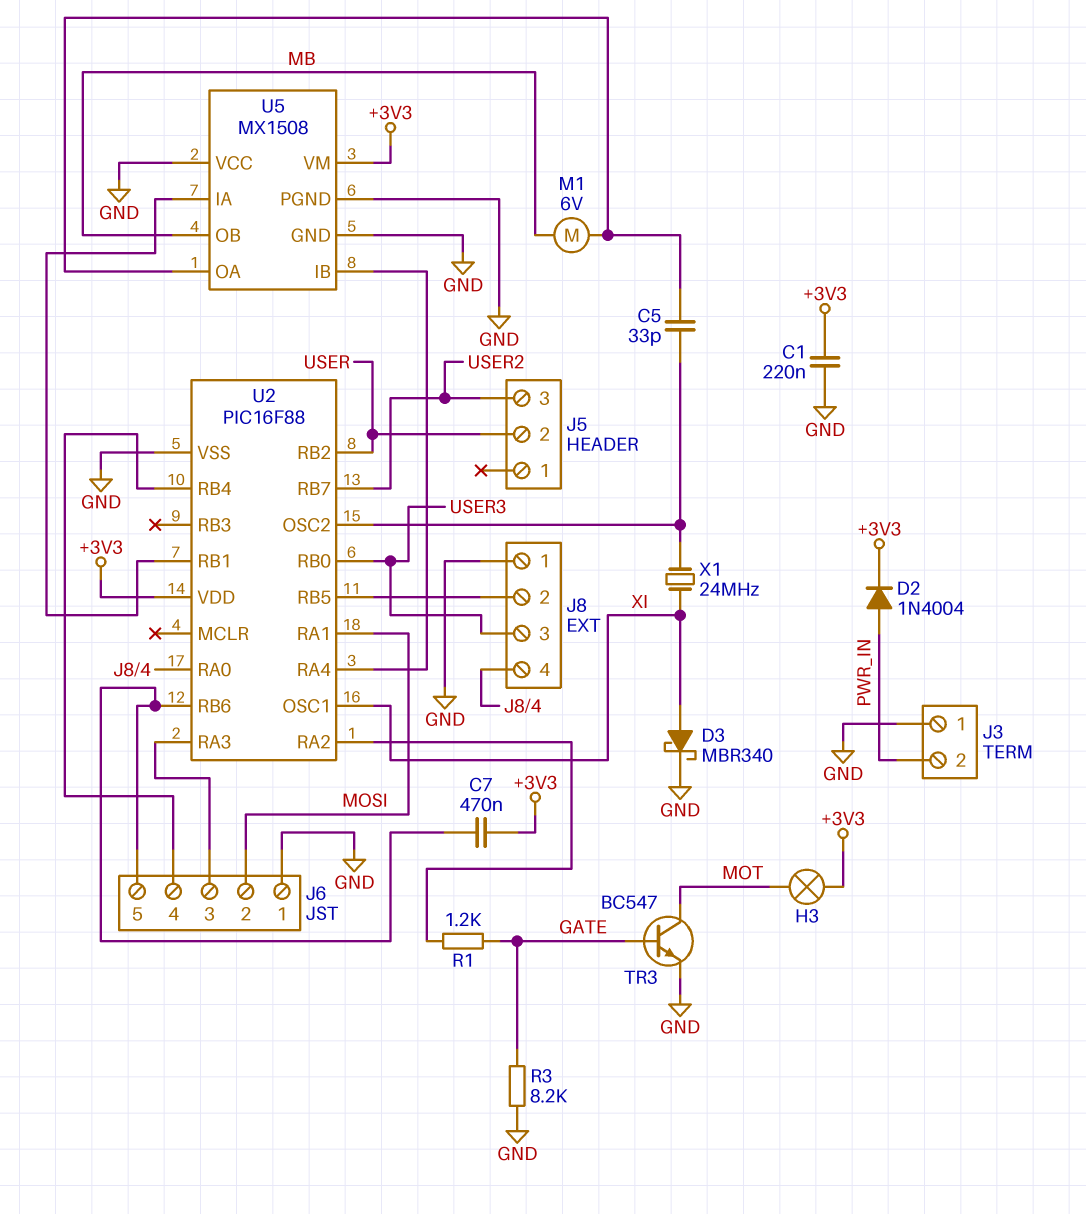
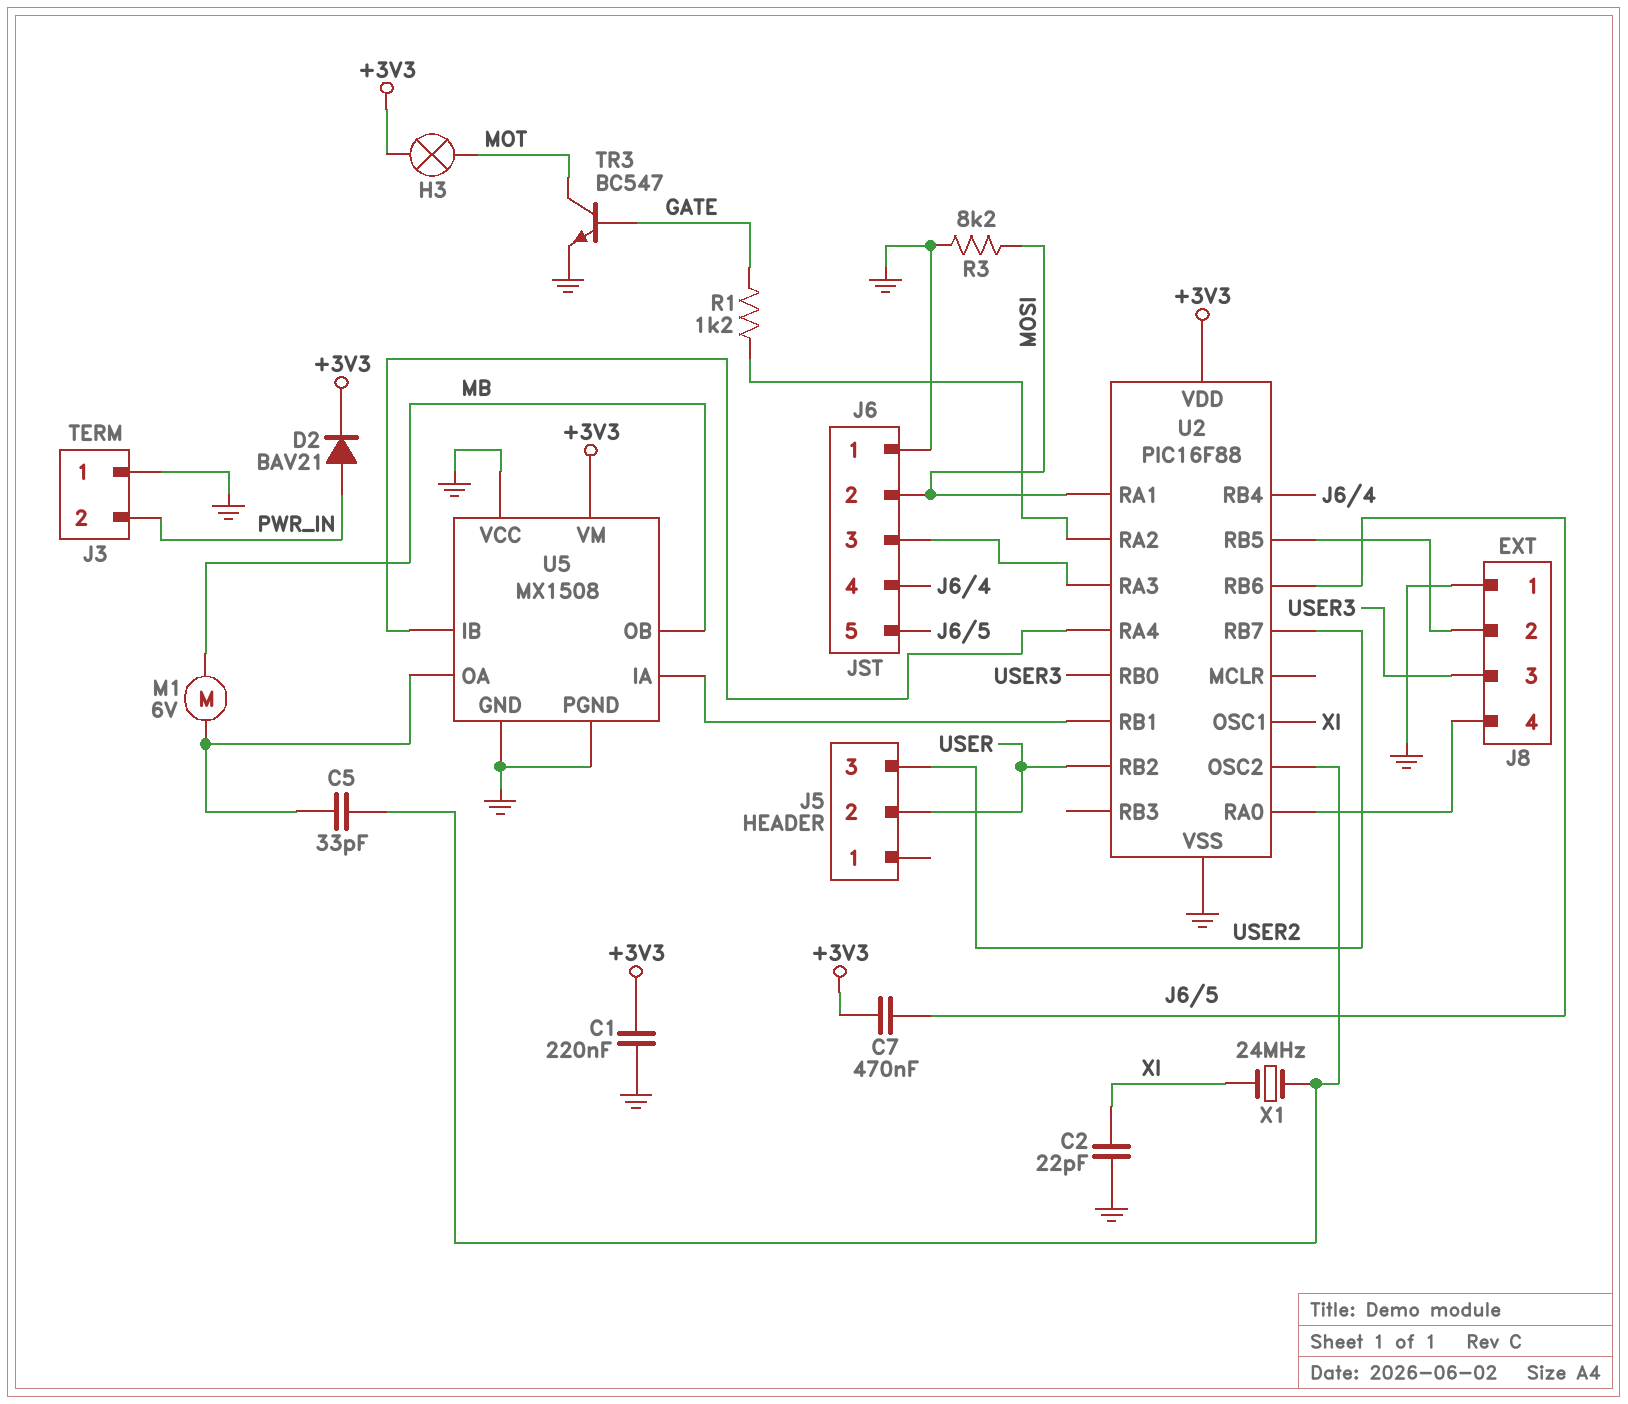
C2: none -> 22pF (GND, XI)
D2: diode 1N4004 (A PWR_IN, K +3V3) -> diode BAV21 (A PWR_IN, K +3V3)
D3: schottky MBR340 (A XI, K GND) -> none
R3: 8.2k (GATE, GND) -> 8.2k (GND, MOSI)

